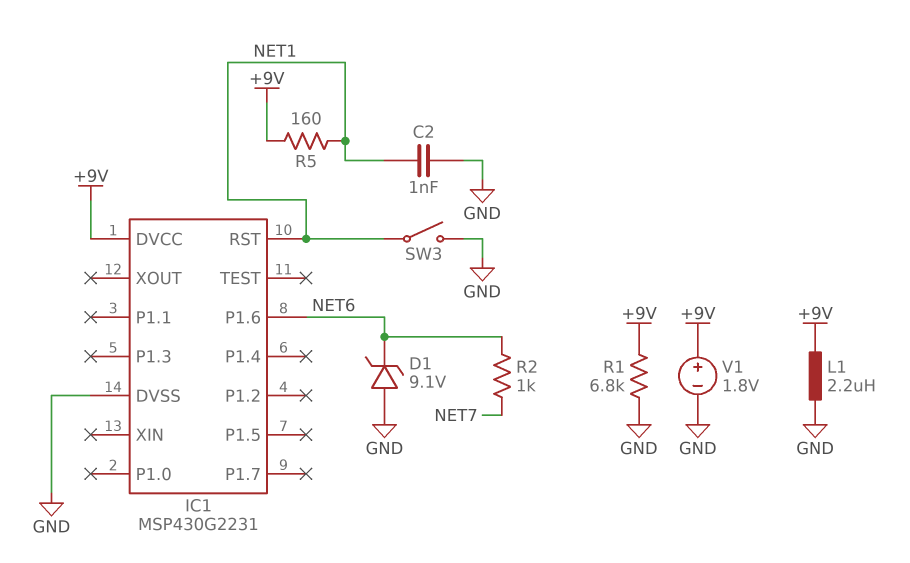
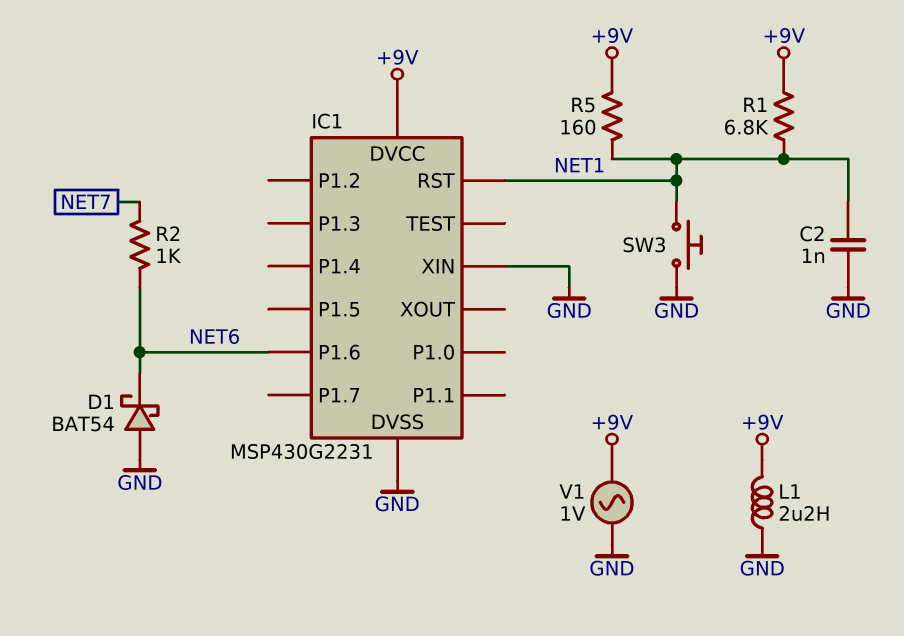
D1: zener 9.1V (A GND, K NET6) -> schottky BAT54 (A GND, K NET6)
IC1 pin XIN: none -> GND
R1: 6.8k (+9V, GND) -> 6.8k (+9V, NET1)
SW3: switch (GND, NET1) -> button (GND, NET1)
V1: 1.8V (plus +9V, minus GND) -> AC 1V (+9V, GND)

